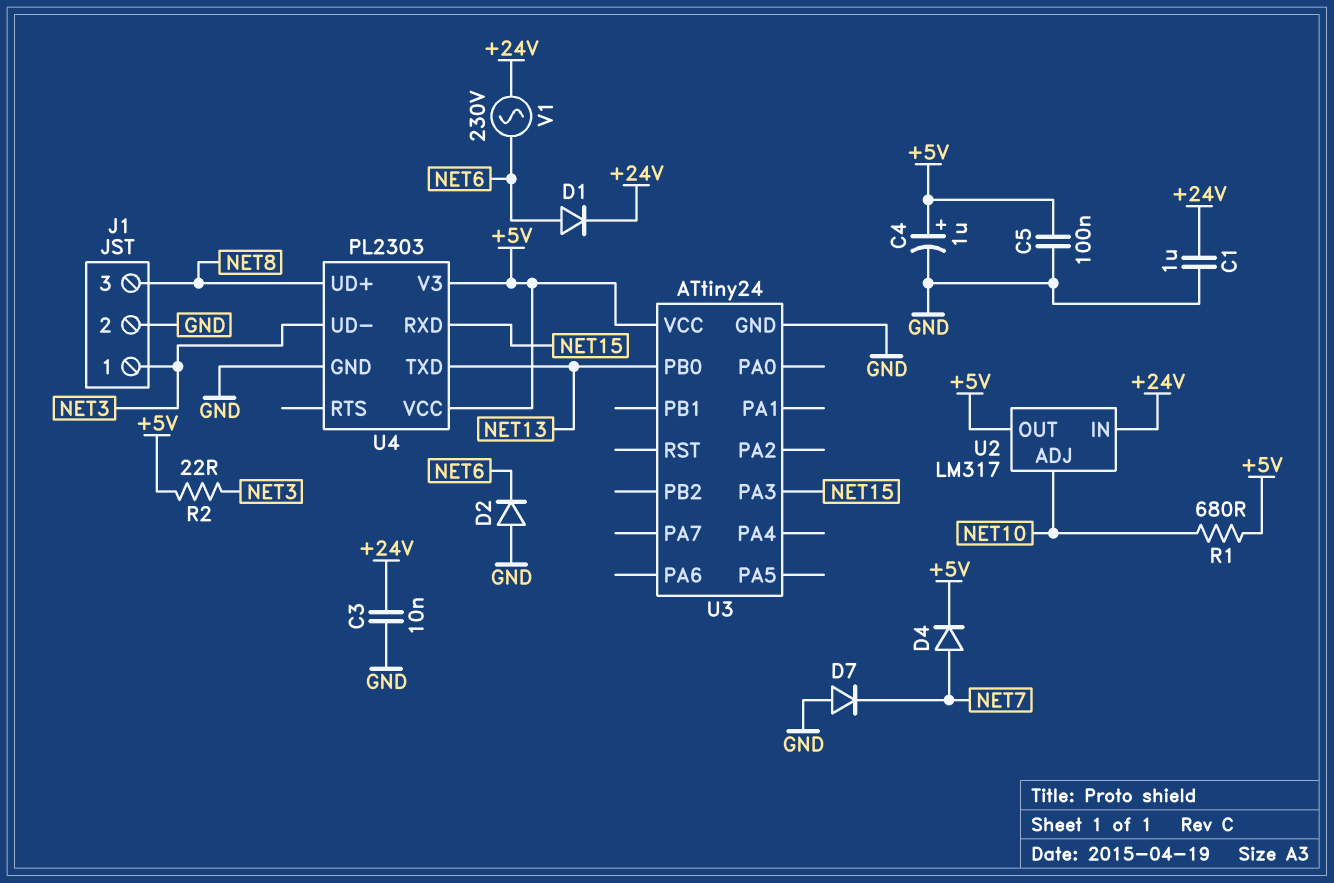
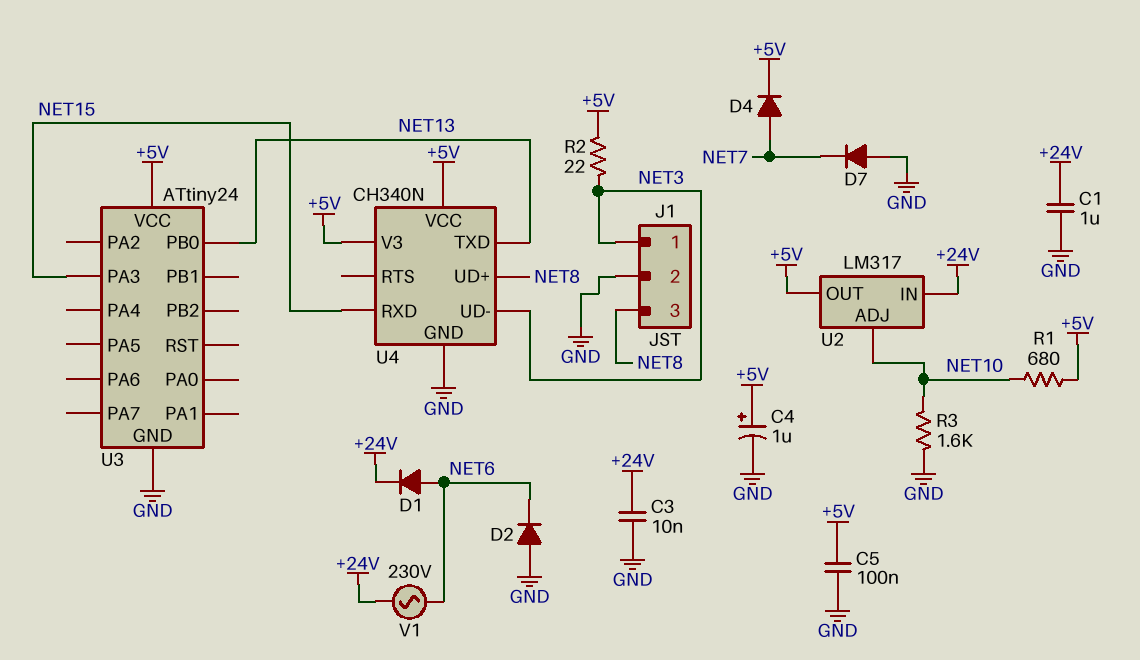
R3: none -> 1.6k (GND, NET10)
U4: PL2303 -> CH340N

